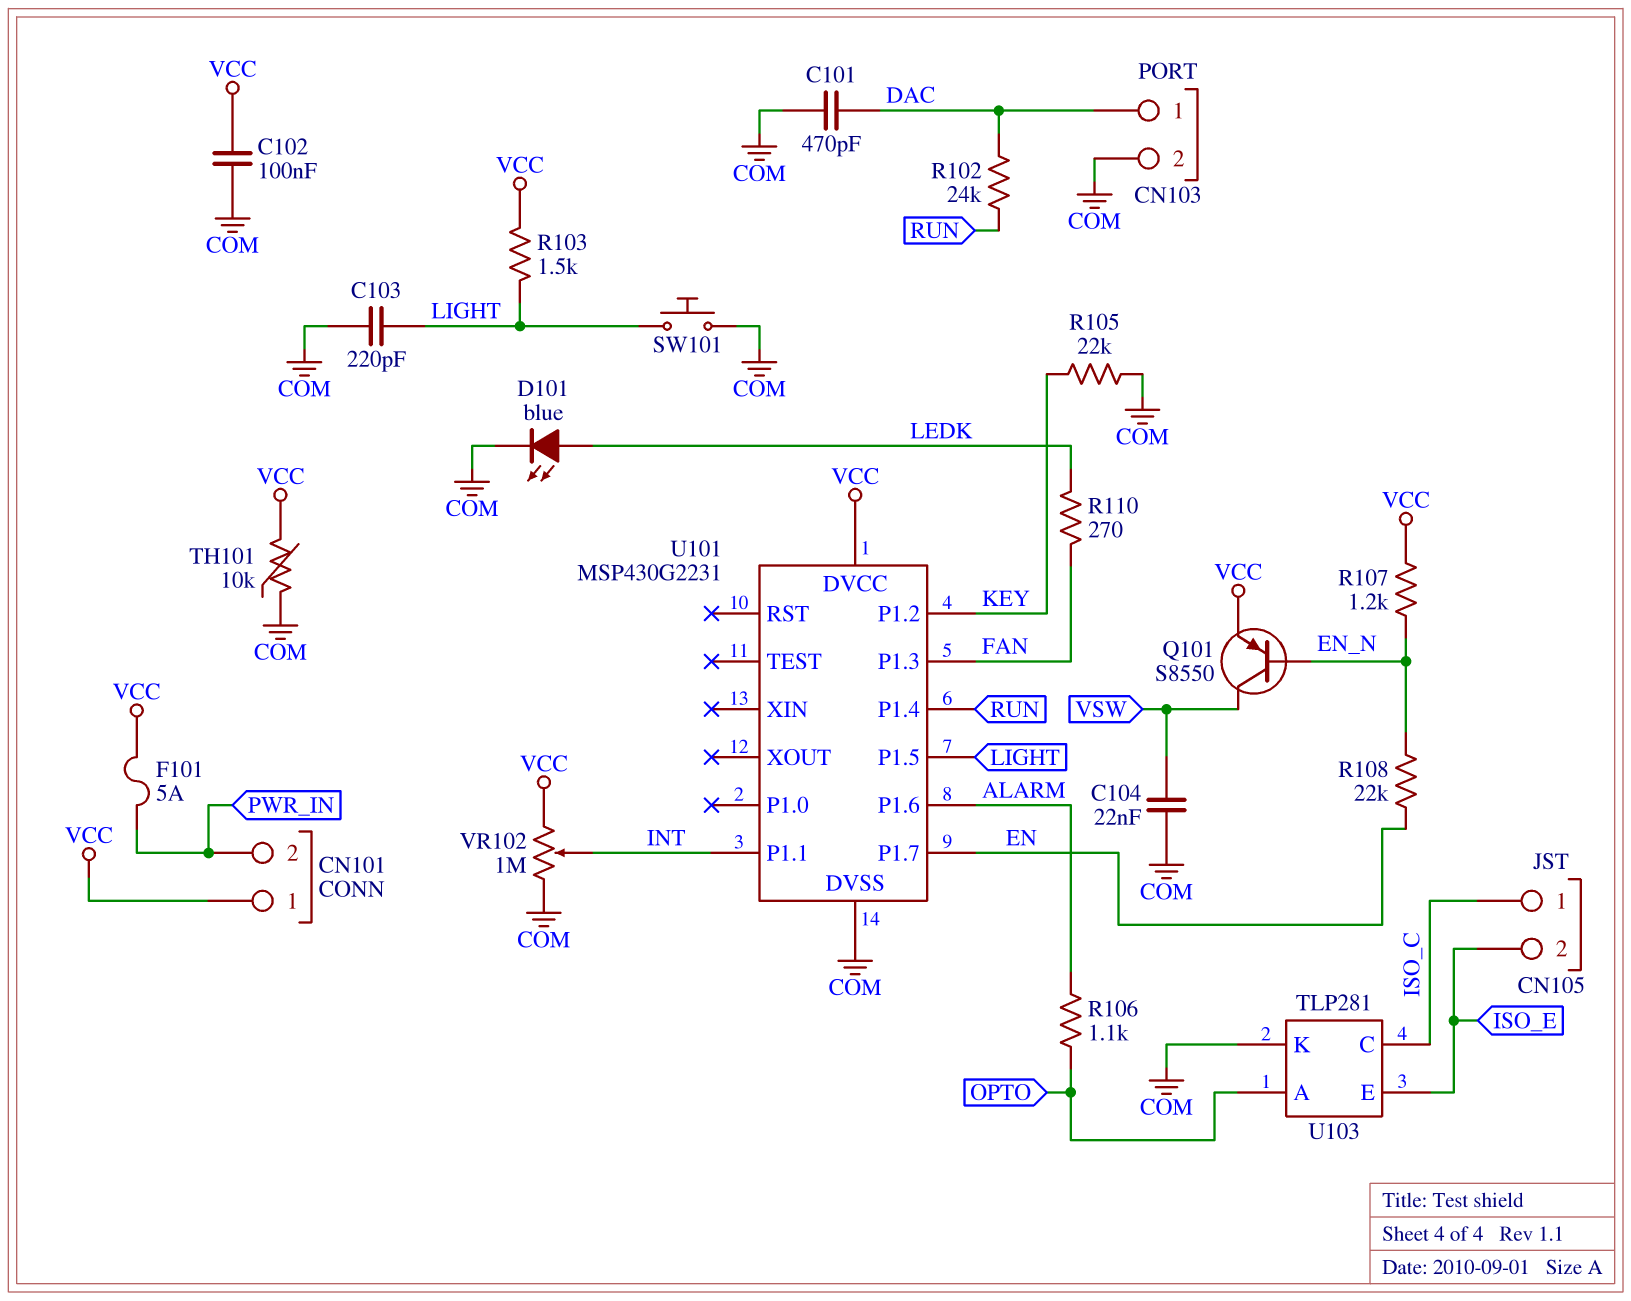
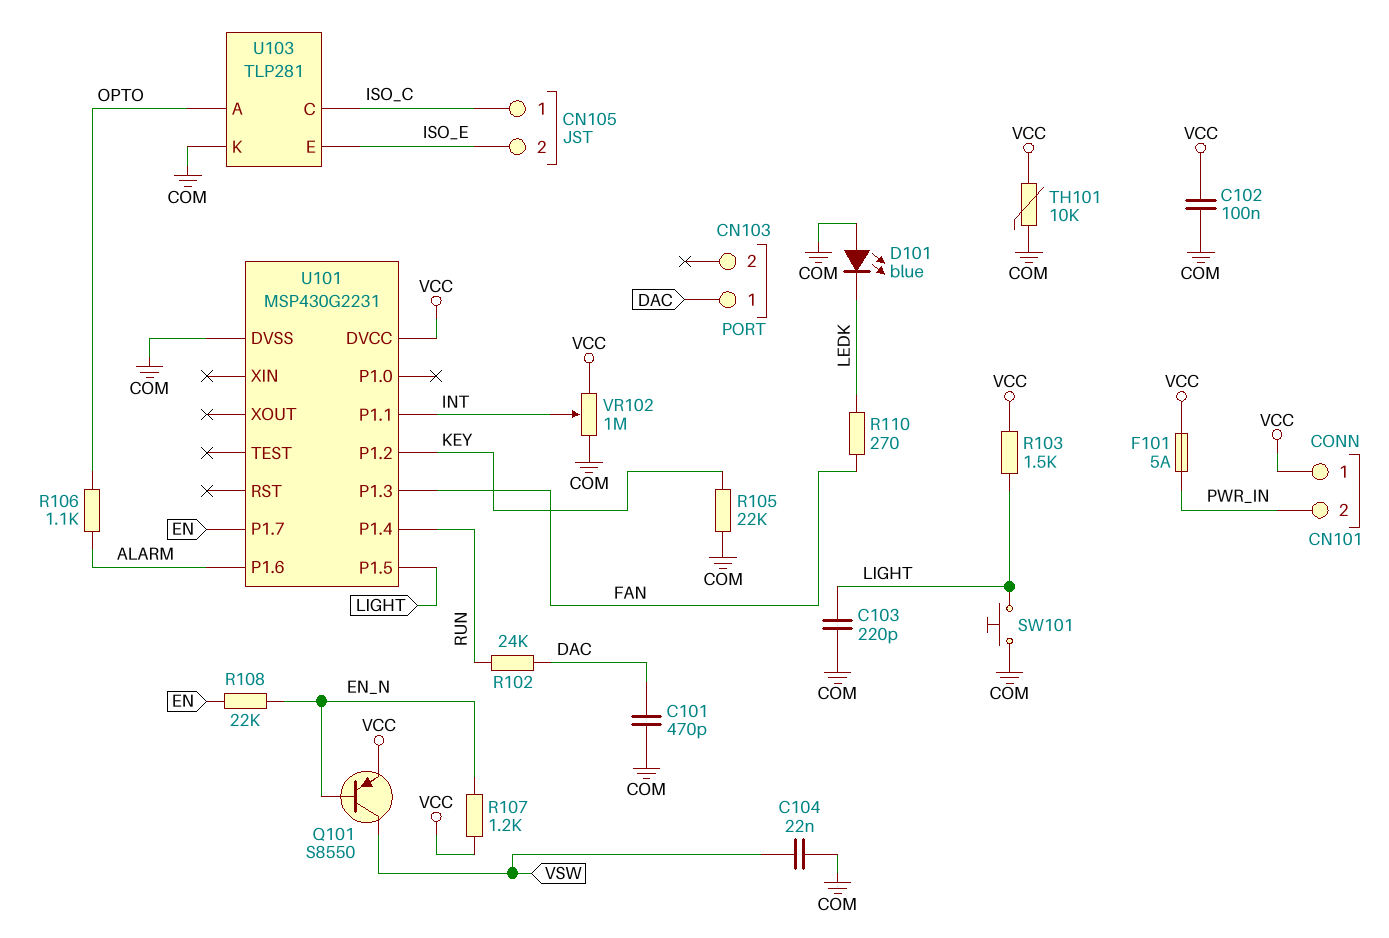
CN103 pin 2: COM -> none
D101: LED blue (A LEDK, K COM) -> LED blue (A COM, K LEDK)

